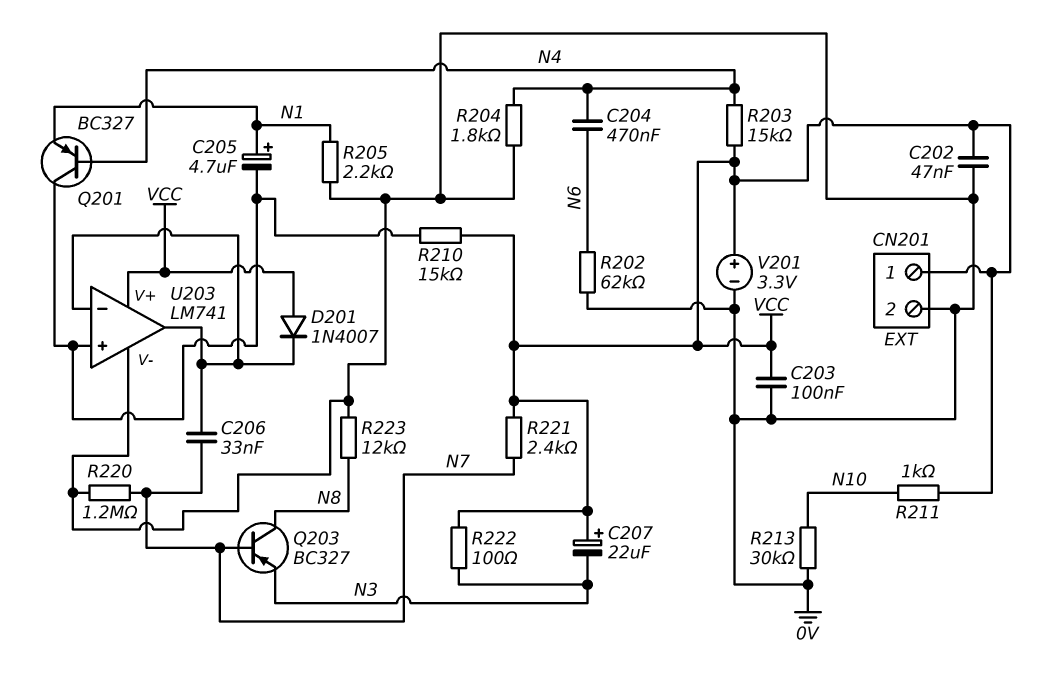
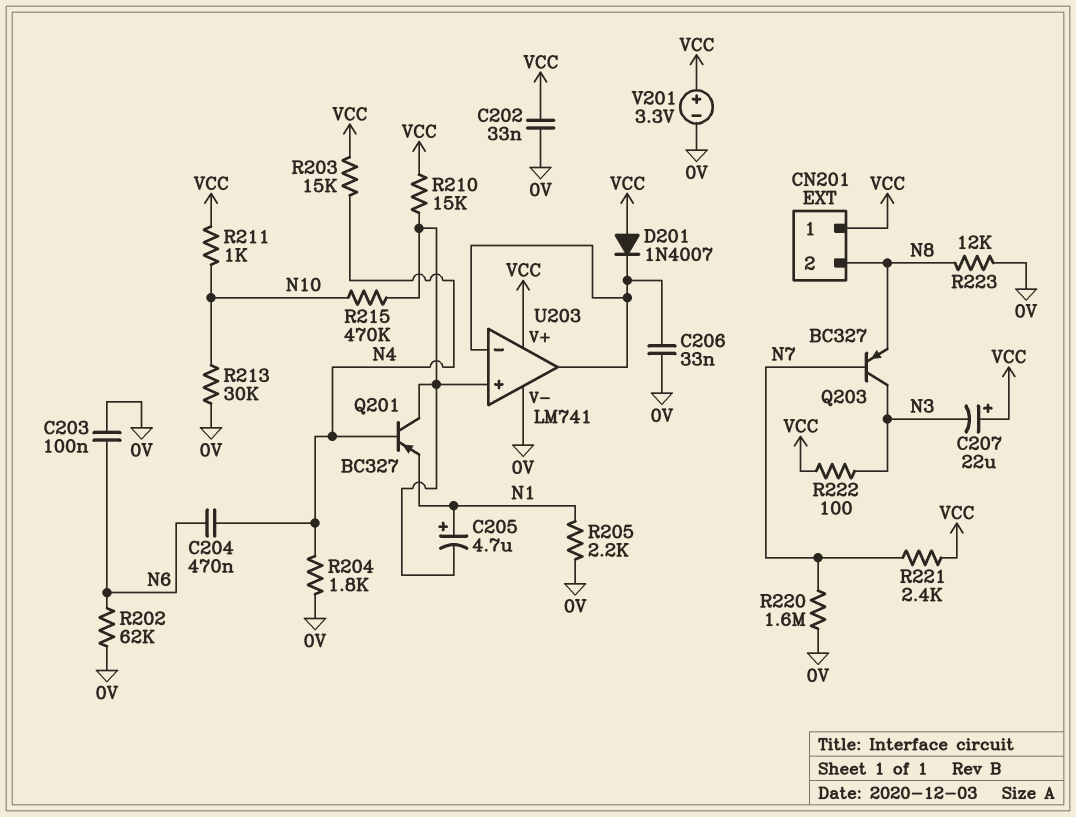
C202: 47nF (0V, VCC) -> 33nF (0V, VCC)
C203: 100nF (0V, VCC) -> 100nF (0V, N6)
C206: 33nF (N7, U203/in-) -> 33nF (0V, U203/in-)
CN201 pin 2: 0V -> N8
Q203: PNP BC327 (B N7, C N8, E N3) -> PNP BC327 (B N7, C N3, E N8)
R215: none -> 470k (N10, U203/in+)
R220: 1.2M (0V, N7) -> 1.6M (0V, N7)

